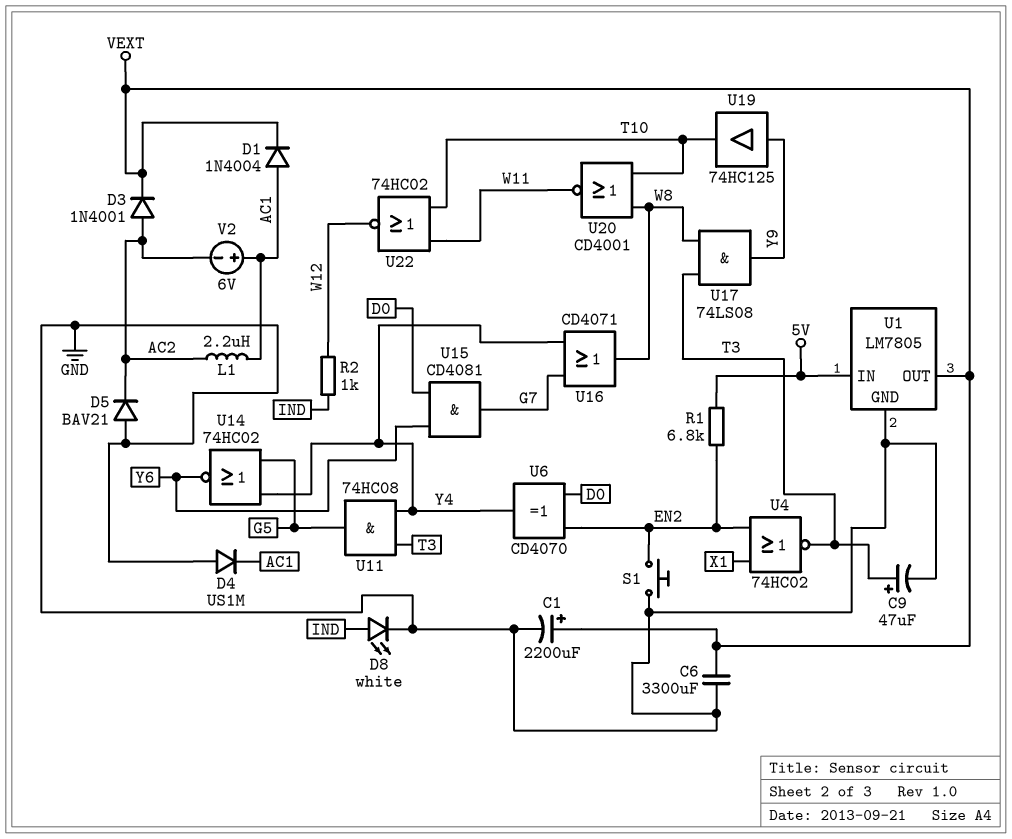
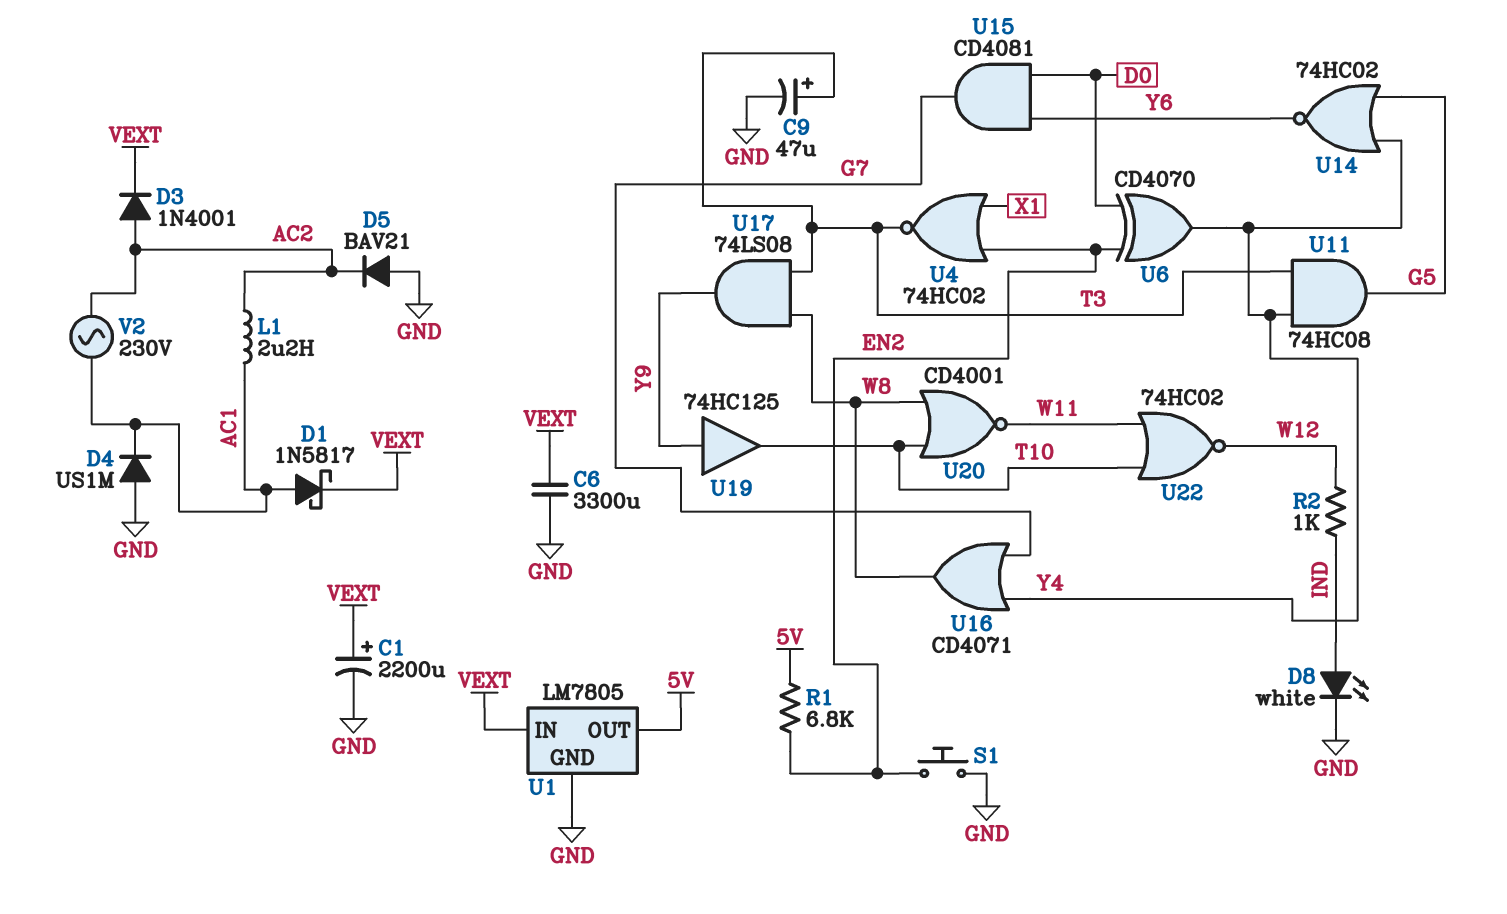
D1: diode 1N4004 (A AC1, K VEXT) -> schottky 1N5817 (A AC1, K VEXT)
U1 pin IN: 5V -> VEXT
U1 pin OUT: VEXT -> 5V
V2: 6V (plus AC1, minus AC2) -> AC 230V (AC1, AC2)

